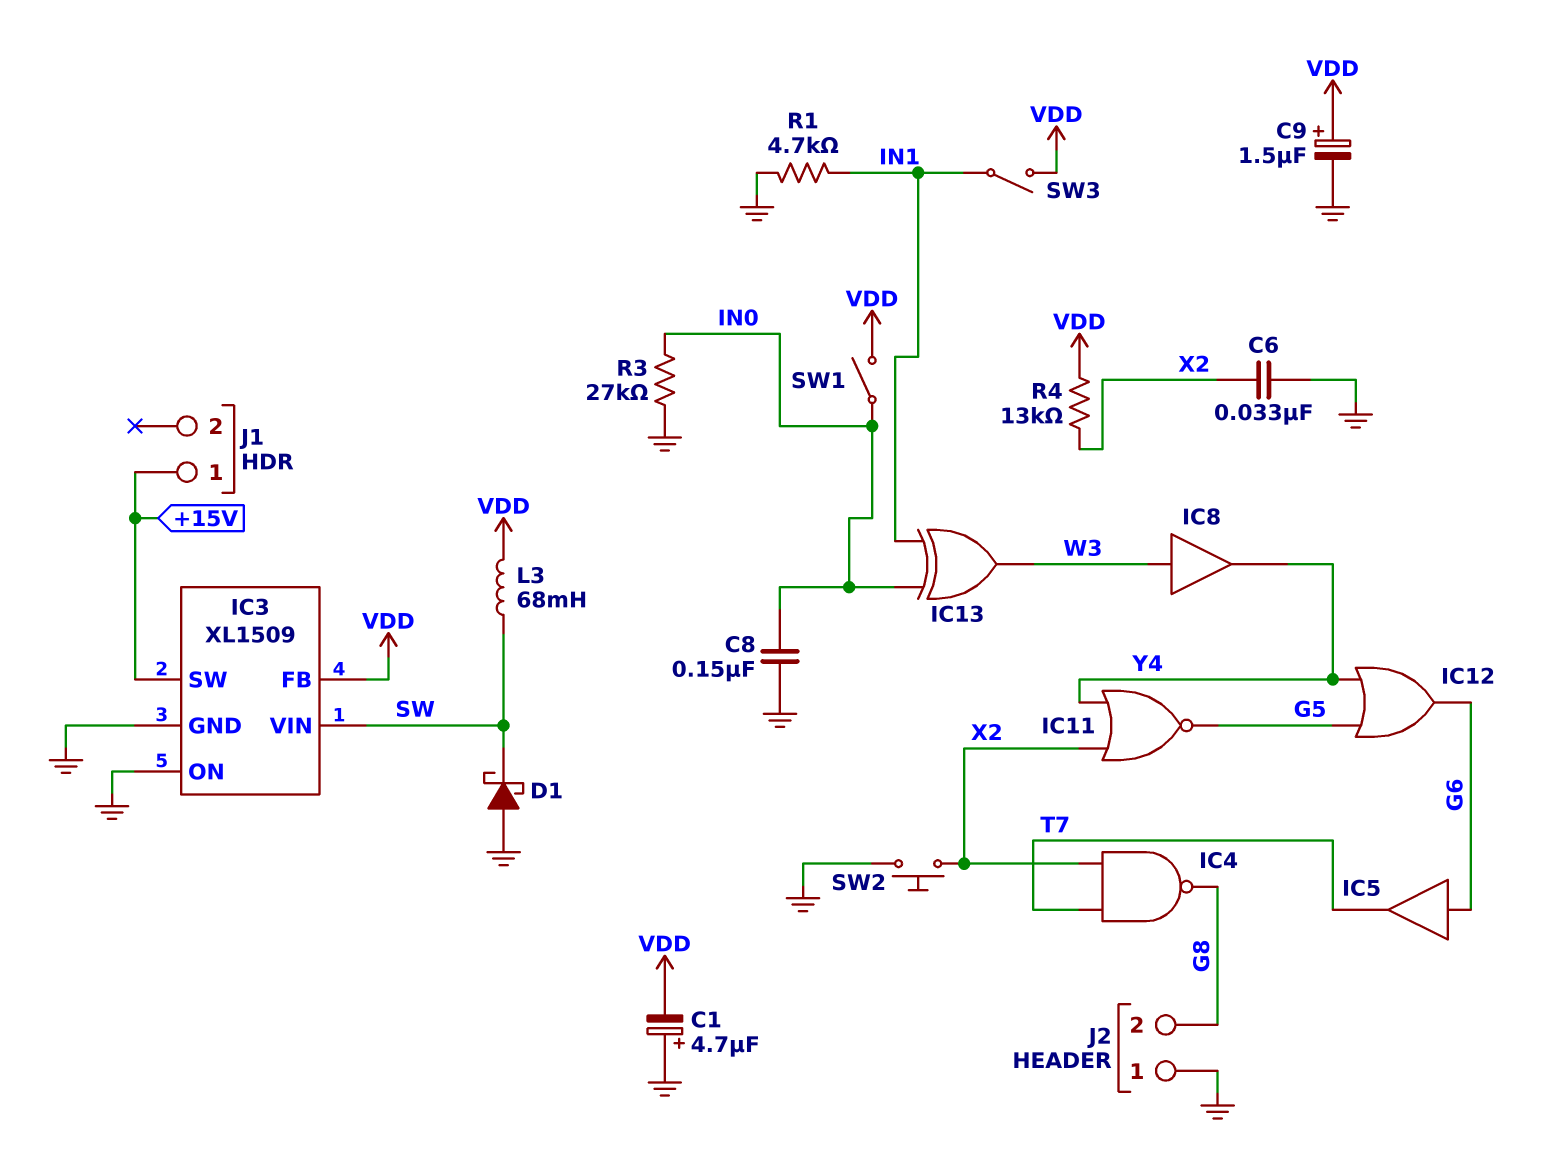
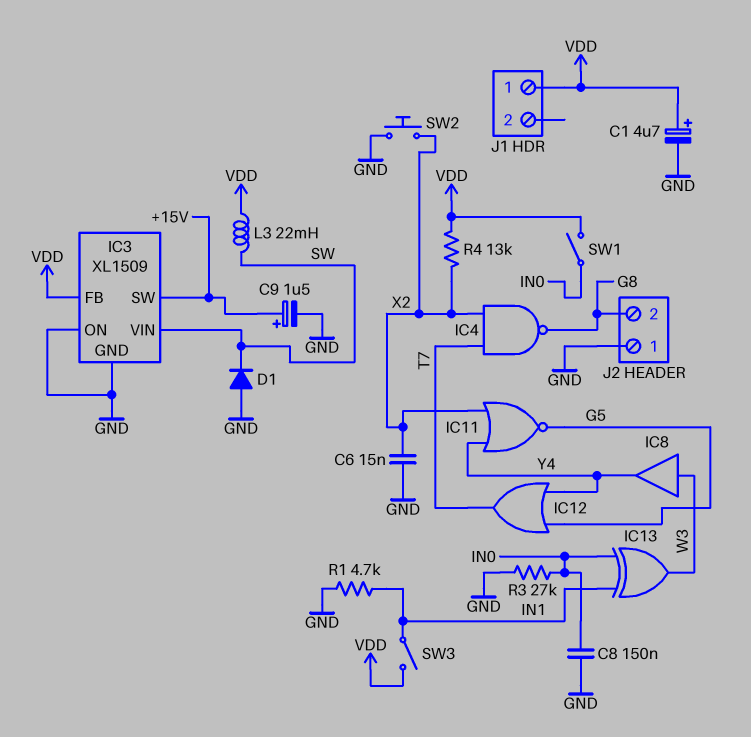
C1: 4.7uF (plus GND, minus VDD) -> 4.7uF (plus VDD, minus GND)
C6: 33nF (GND, X2) -> 15nF (GND, X2)
C9: 1.5uF (plus VDD, minus GND) -> 1.5uF (plus +15V, minus GND)
D1: schottky (A GND, K SW) -> diode (A GND, K SW)
IC5: buffer (in G6, out T7) -> none
IC12: OR (in G5, in Y4, out G6) -> OR (in G5, in Y4, out T7)
J1 pin 1: +15V -> VDD
L3: 68mH (SW, VDD) -> 22mH (SW, VDD)

